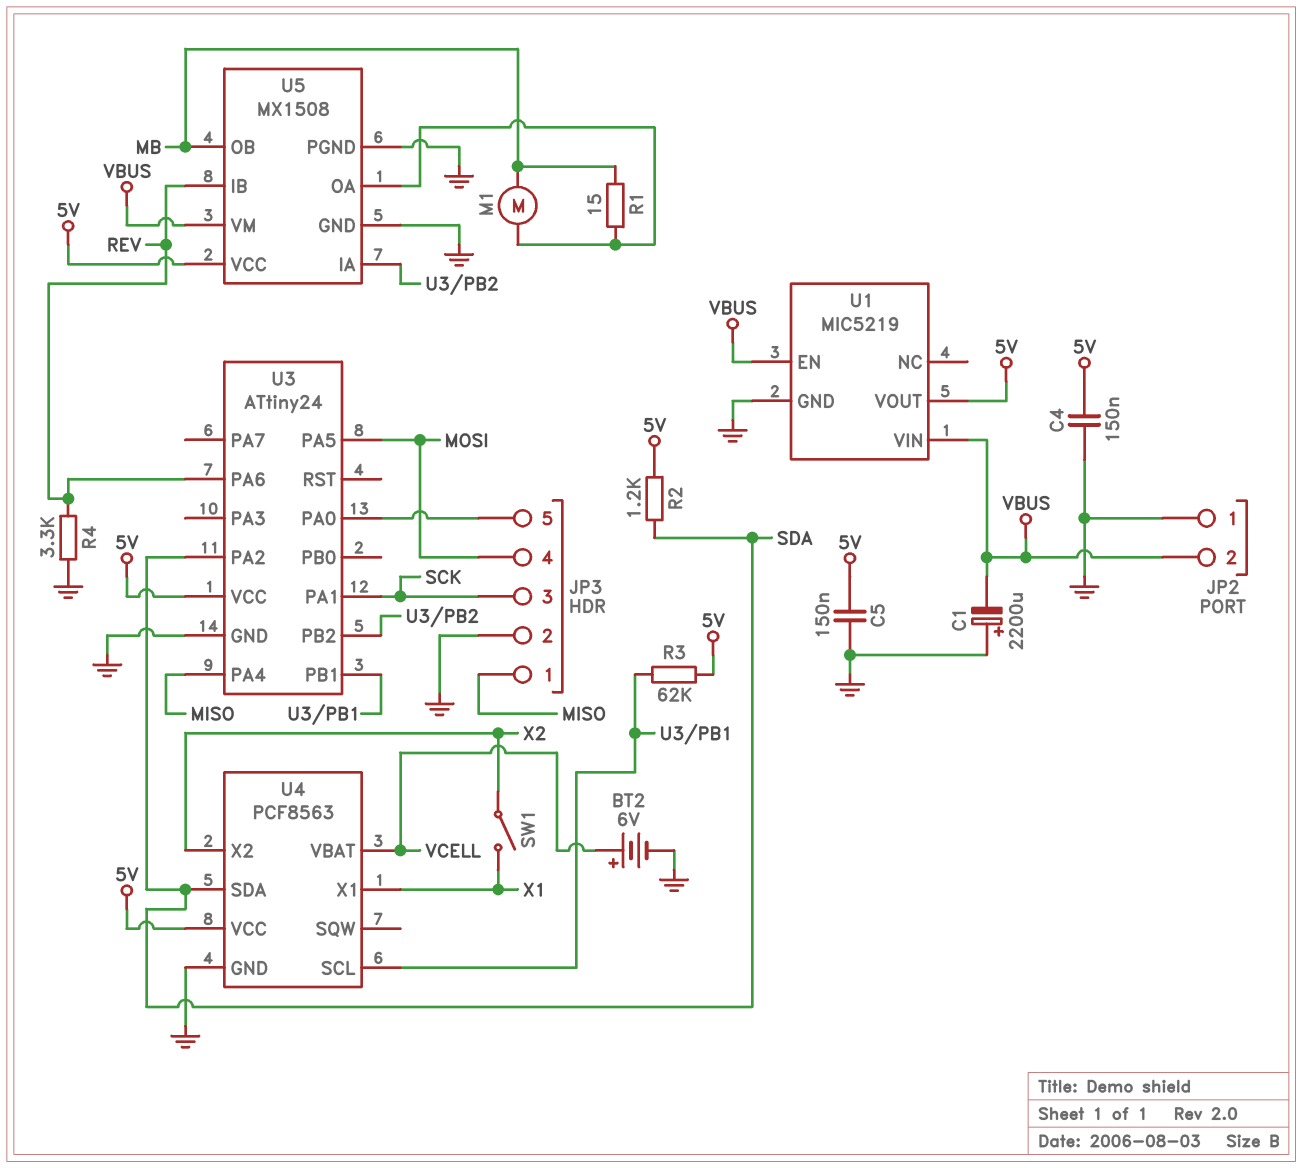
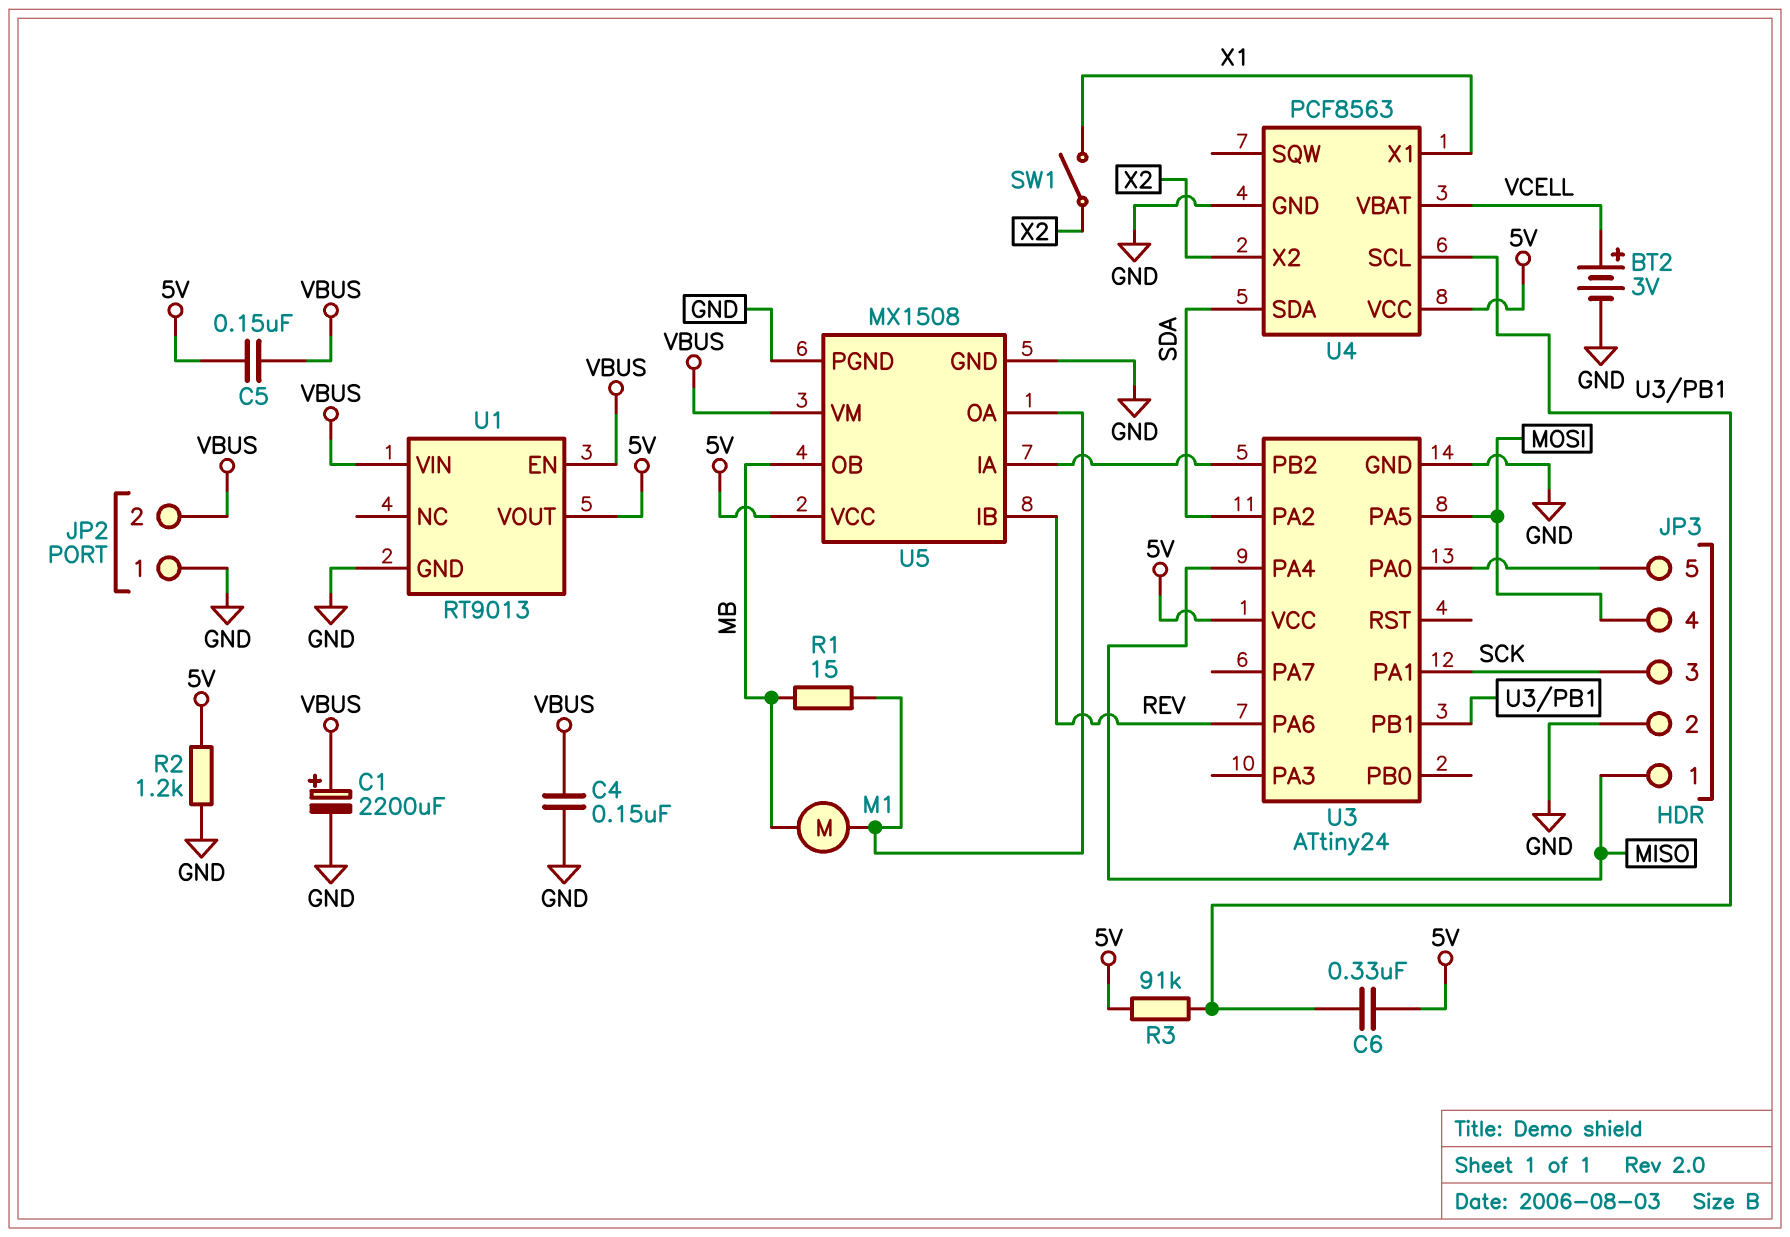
BT2: 6V (plus VCELL, minus GND) -> 3V (plus VCELL, minus GND)
C1: 2200uF (plus GND, minus VBUS) -> 2200uF (plus VBUS, minus GND)
C4: 150nF (5V, GND) -> 150nF (GND, VBUS)
C5: 150nF (5V, GND) -> 150nF (5V, VBUS)
C6: none -> 330nF (5V, U3/PB1)
R2: 1.2k (5V, SDA) -> 1.2k (5V, GND)
R3: 62k (5V, U3/PB1) -> 91k (5V, U3/PB1)
R4: 3.3k (GND, REV) -> none
U1: MIC5219 -> RT9013

